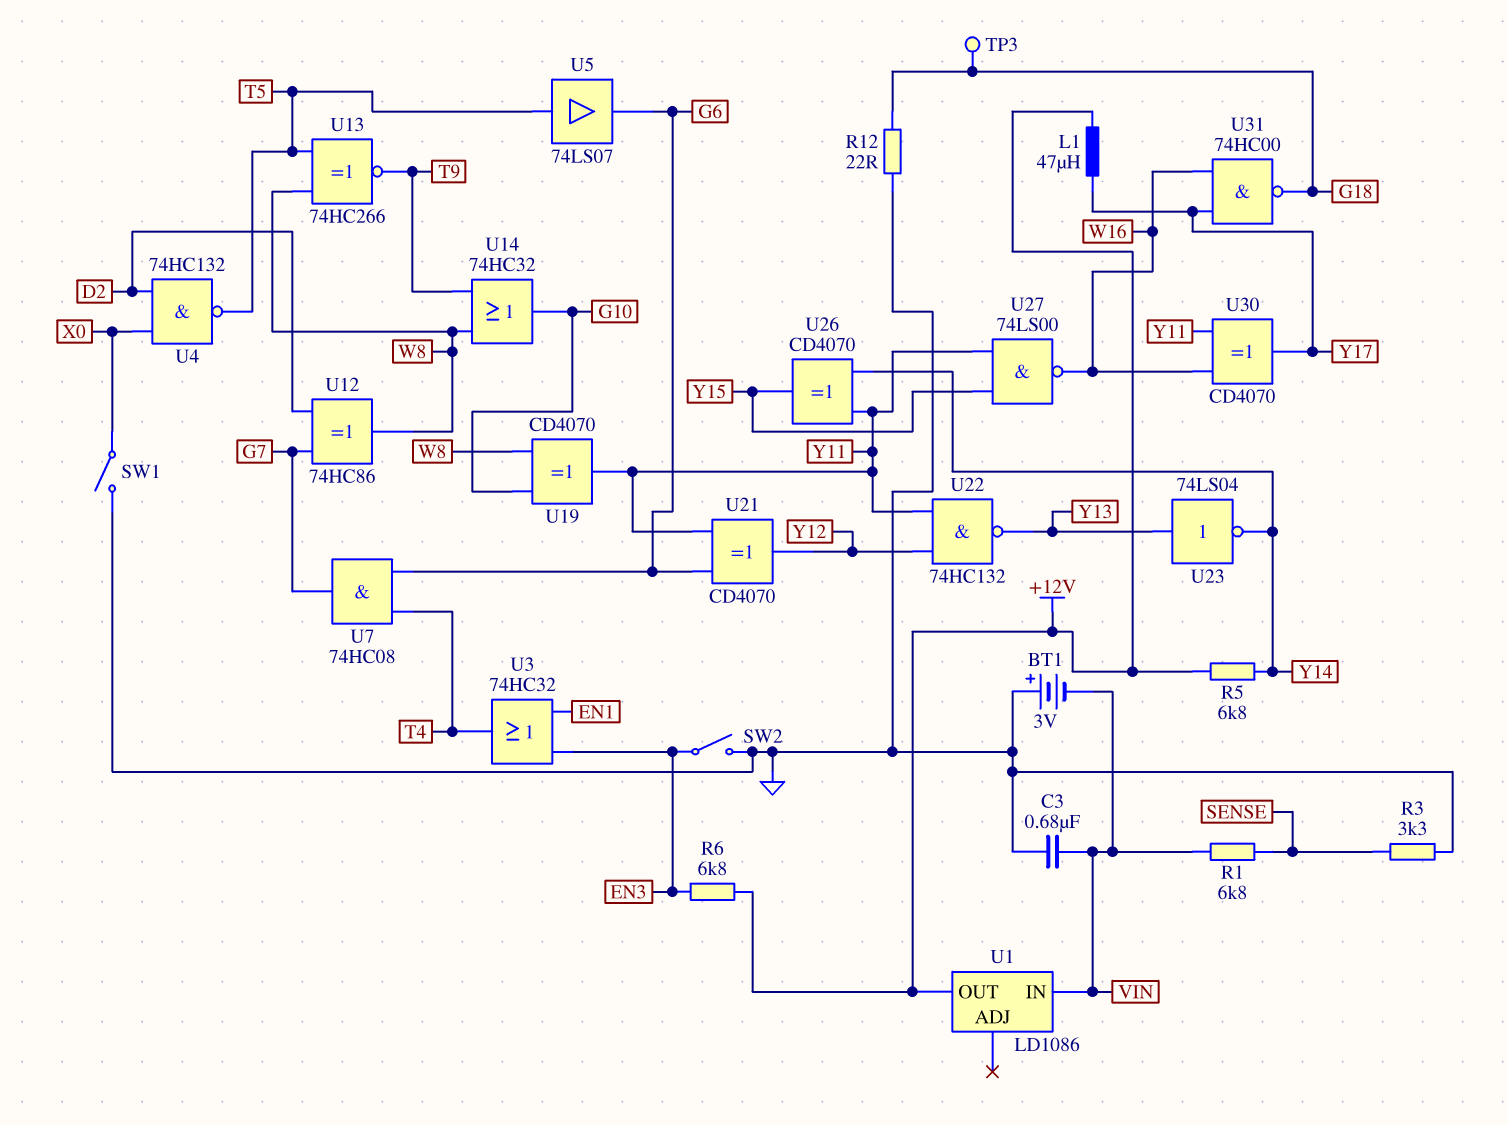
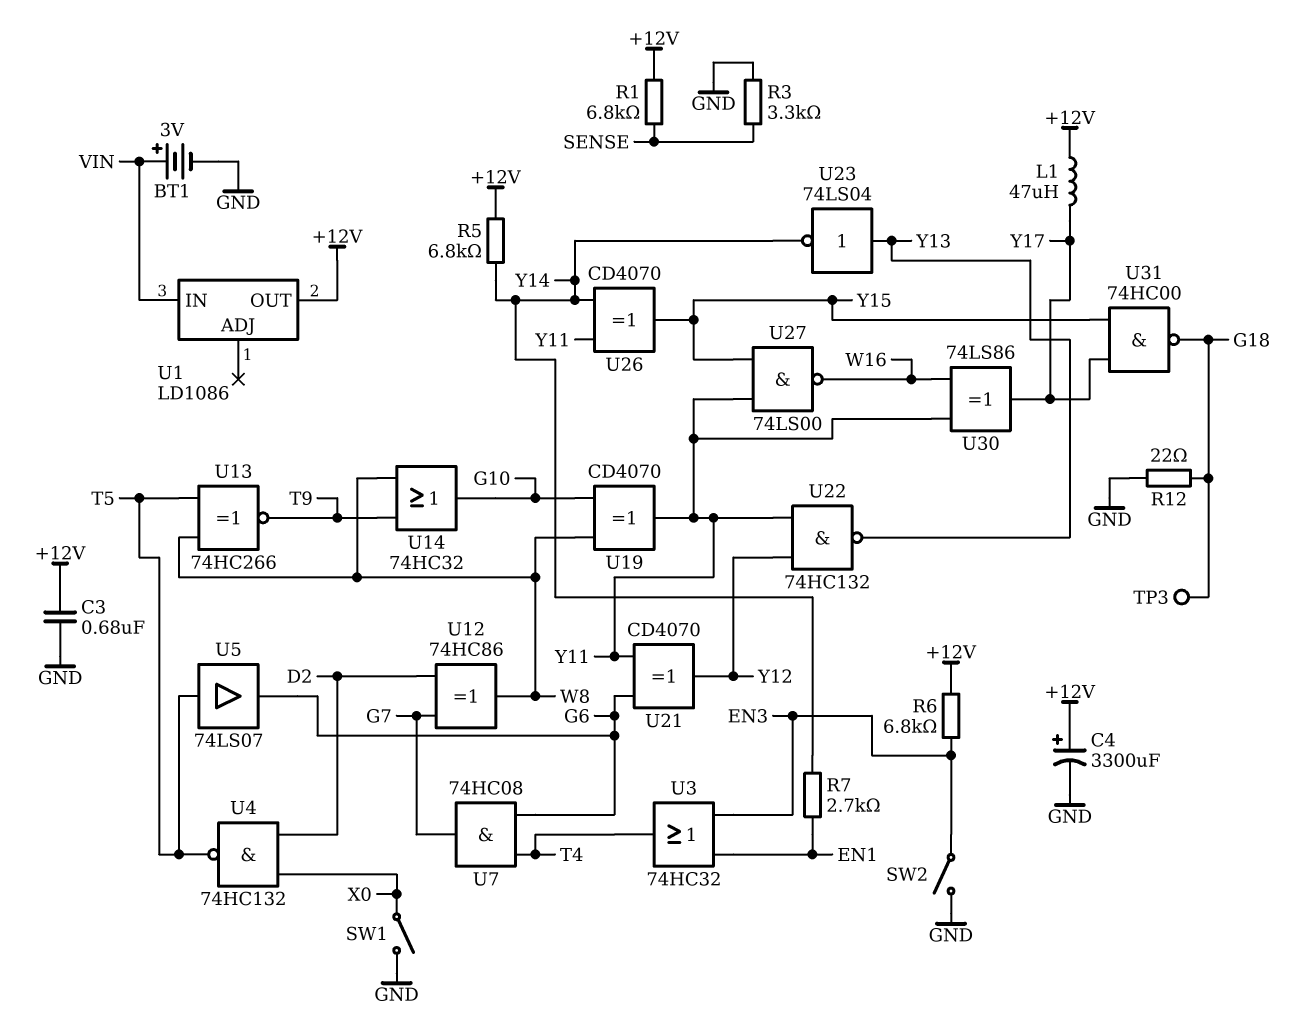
BT1: 3V (plus GND, minus VIN) -> 3V (plus VIN, minus GND)
C3: 680nF (GND, VIN) -> 680nF (+12V, GND)
C4: none -> 3300uF (plus +12V, minus GND)
R1: 6.8k (SENSE, VIN) -> 6.8k (+12V, SENSE)
R7: none -> 2.7k (EN1, Y14)
U30: XOR CD4070 (in W16, in Y11, out Y17) -> XOR 74LS86 (in W16, in Y11, out Y17)
U31: NAND 74HC00 (in W16, in Y17, out G18) -> NAND 74HC00 (in Y15, in Y17, out G18)

